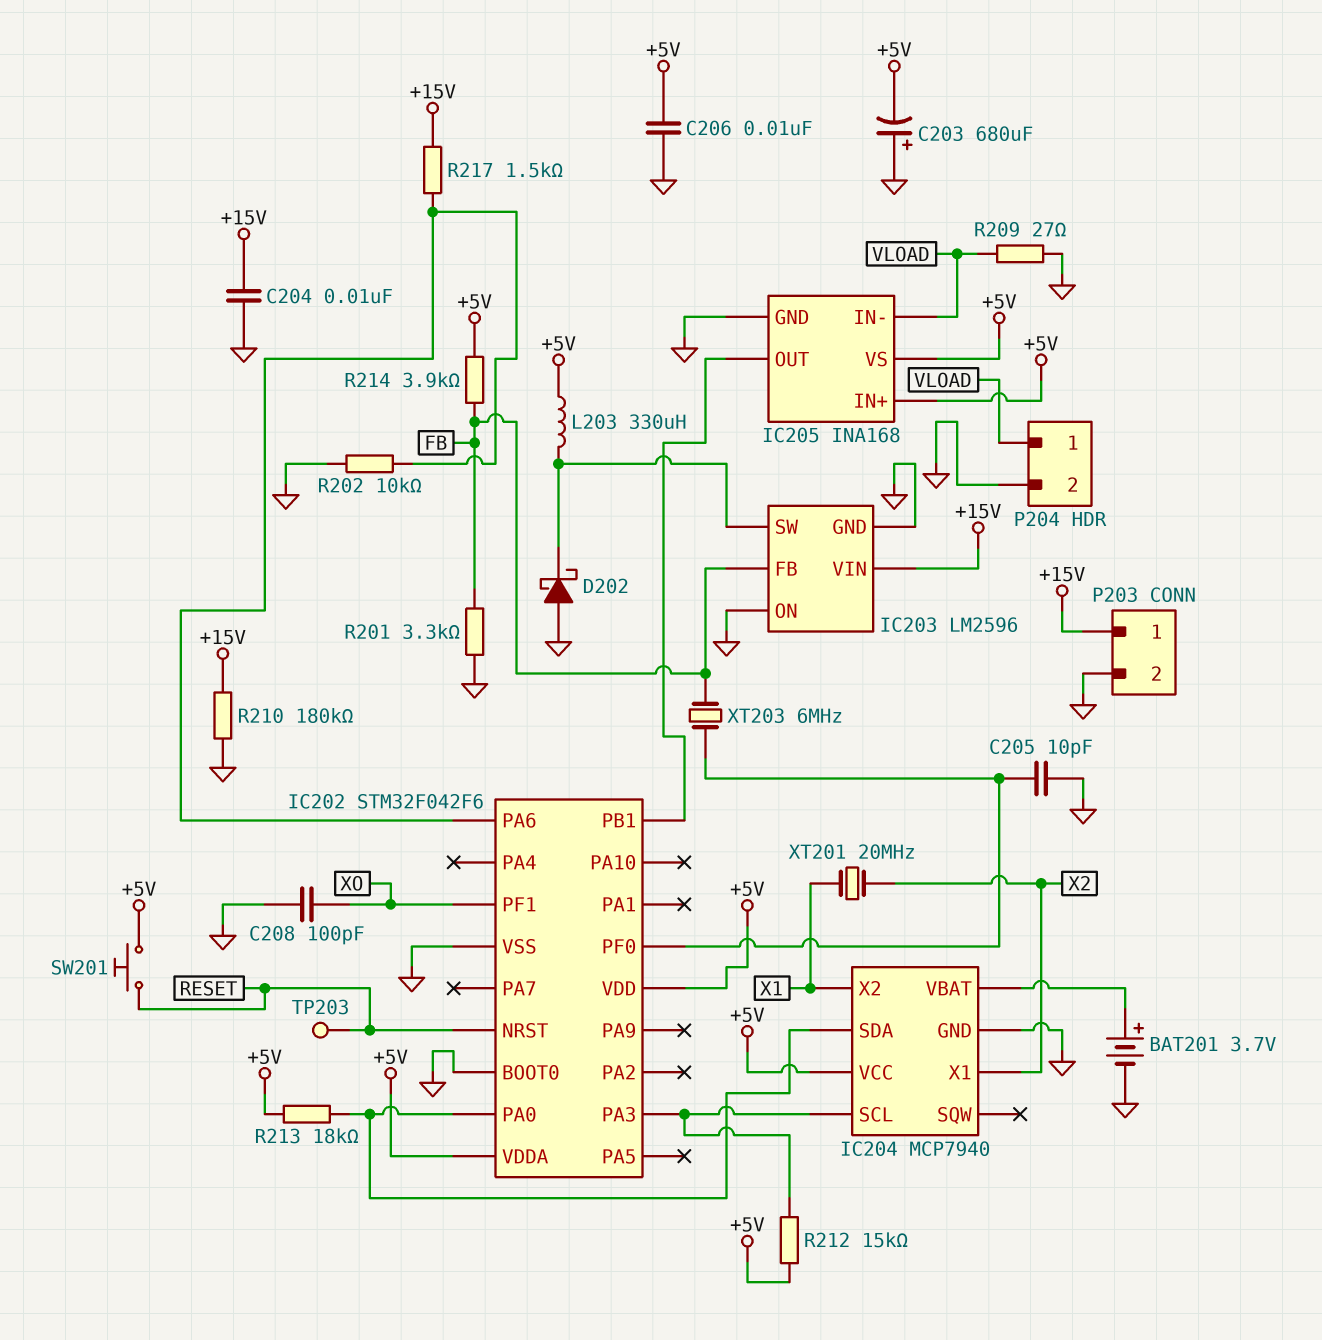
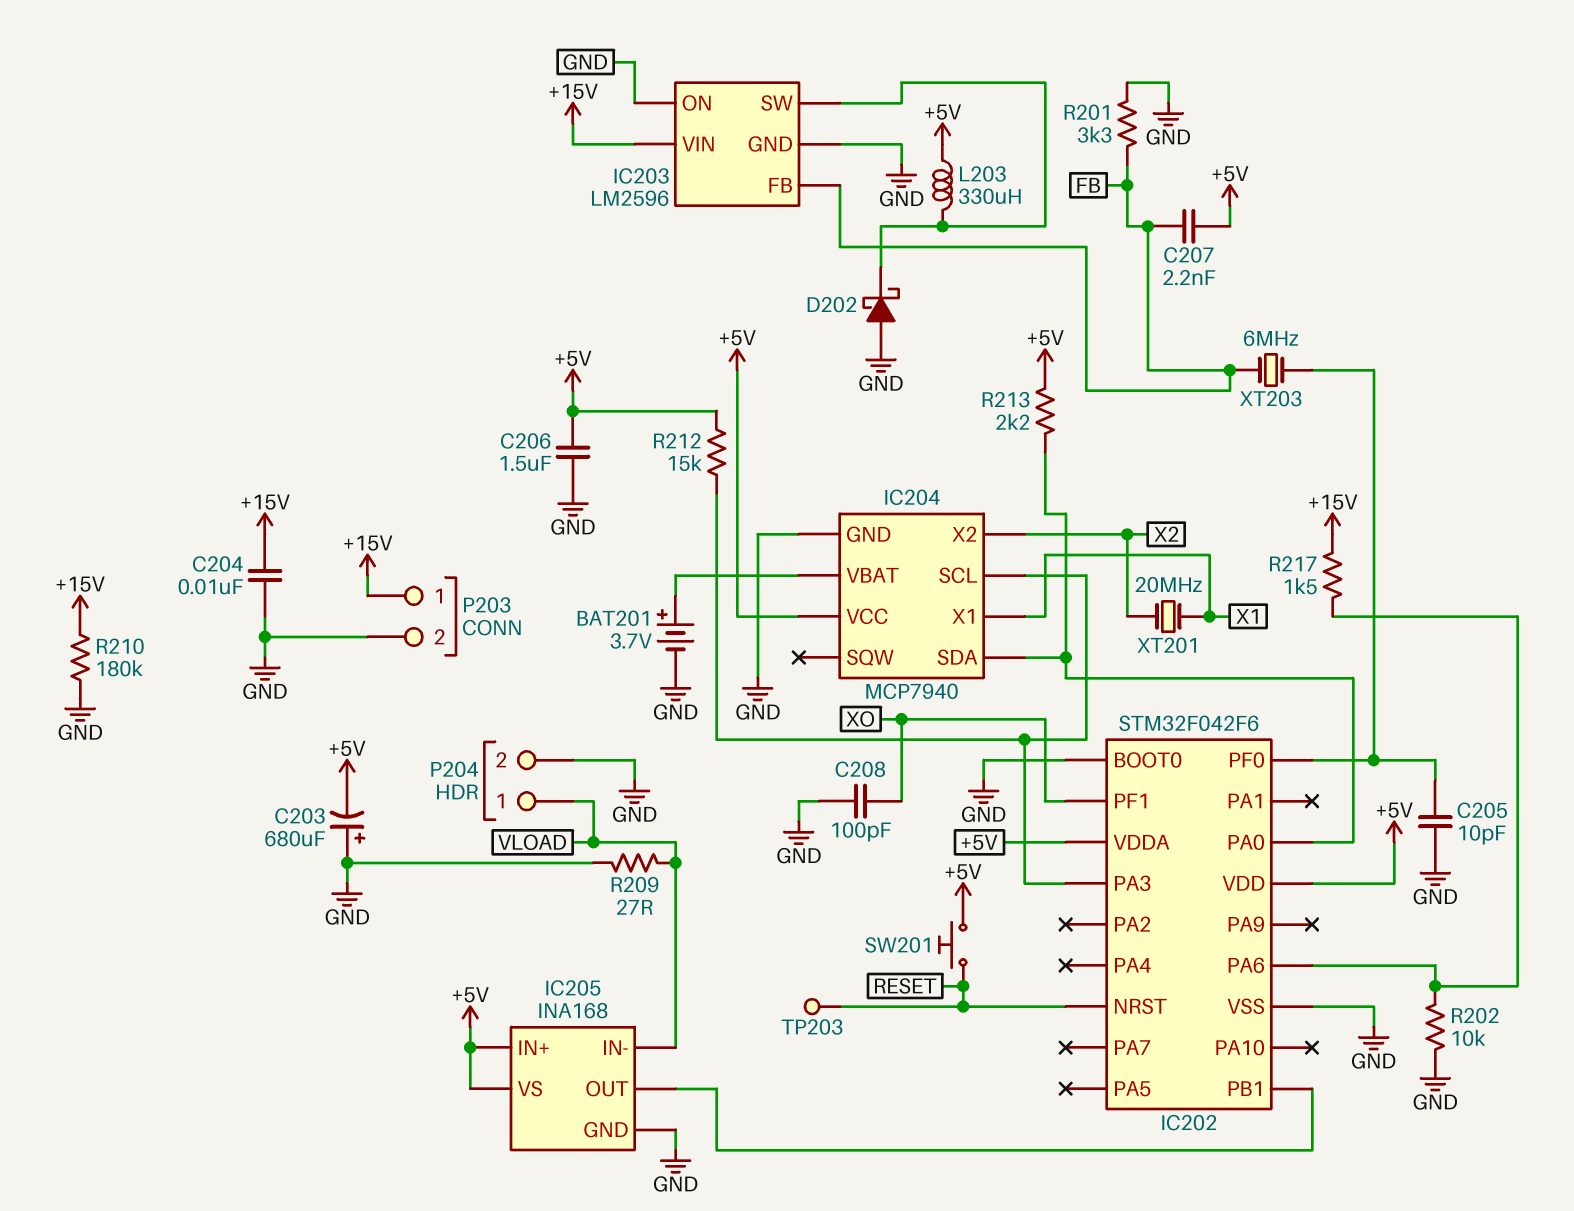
C206: 10nF (+5V, GND) -> 1.5uF (+5V, GND)
C207: none -> 2.2nF (+5V, FB)
IC204 pin X1: X2 -> X1
IC204 pin X2: X1 -> X2
R213: 18k (+5V, IC202/PA0) -> 2.2k (+5V, IC202/PA0)
R214: 3.9k (+5V, FB) -> none

